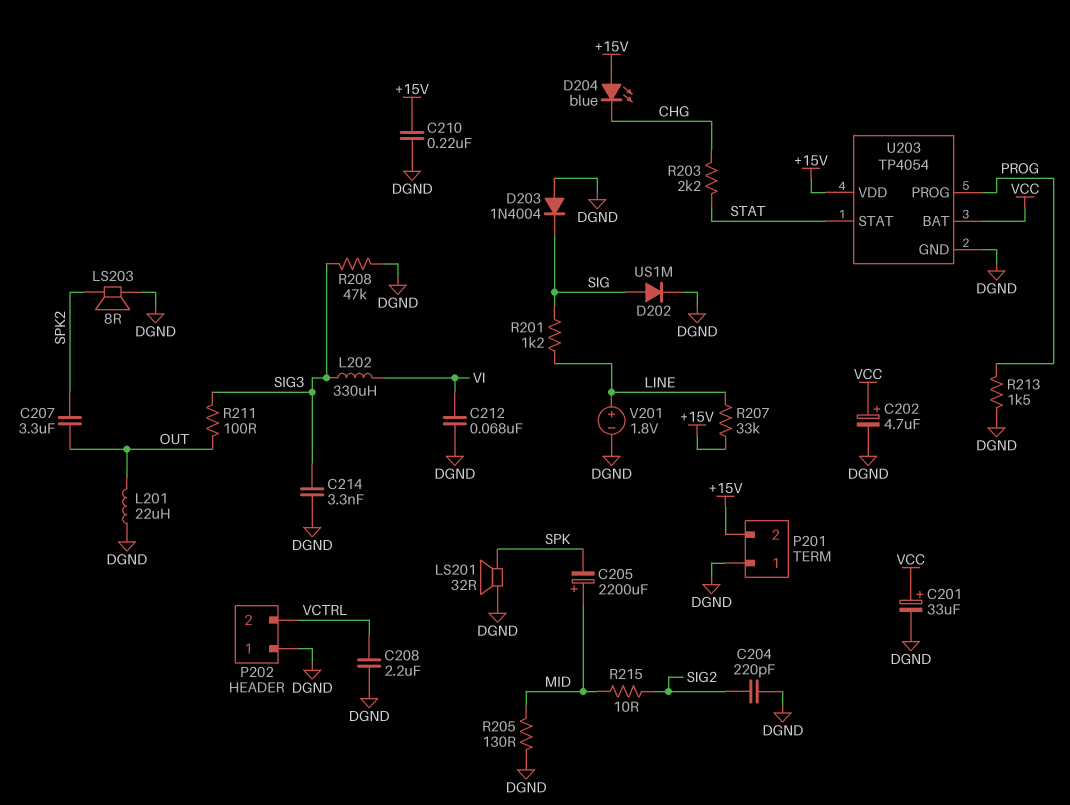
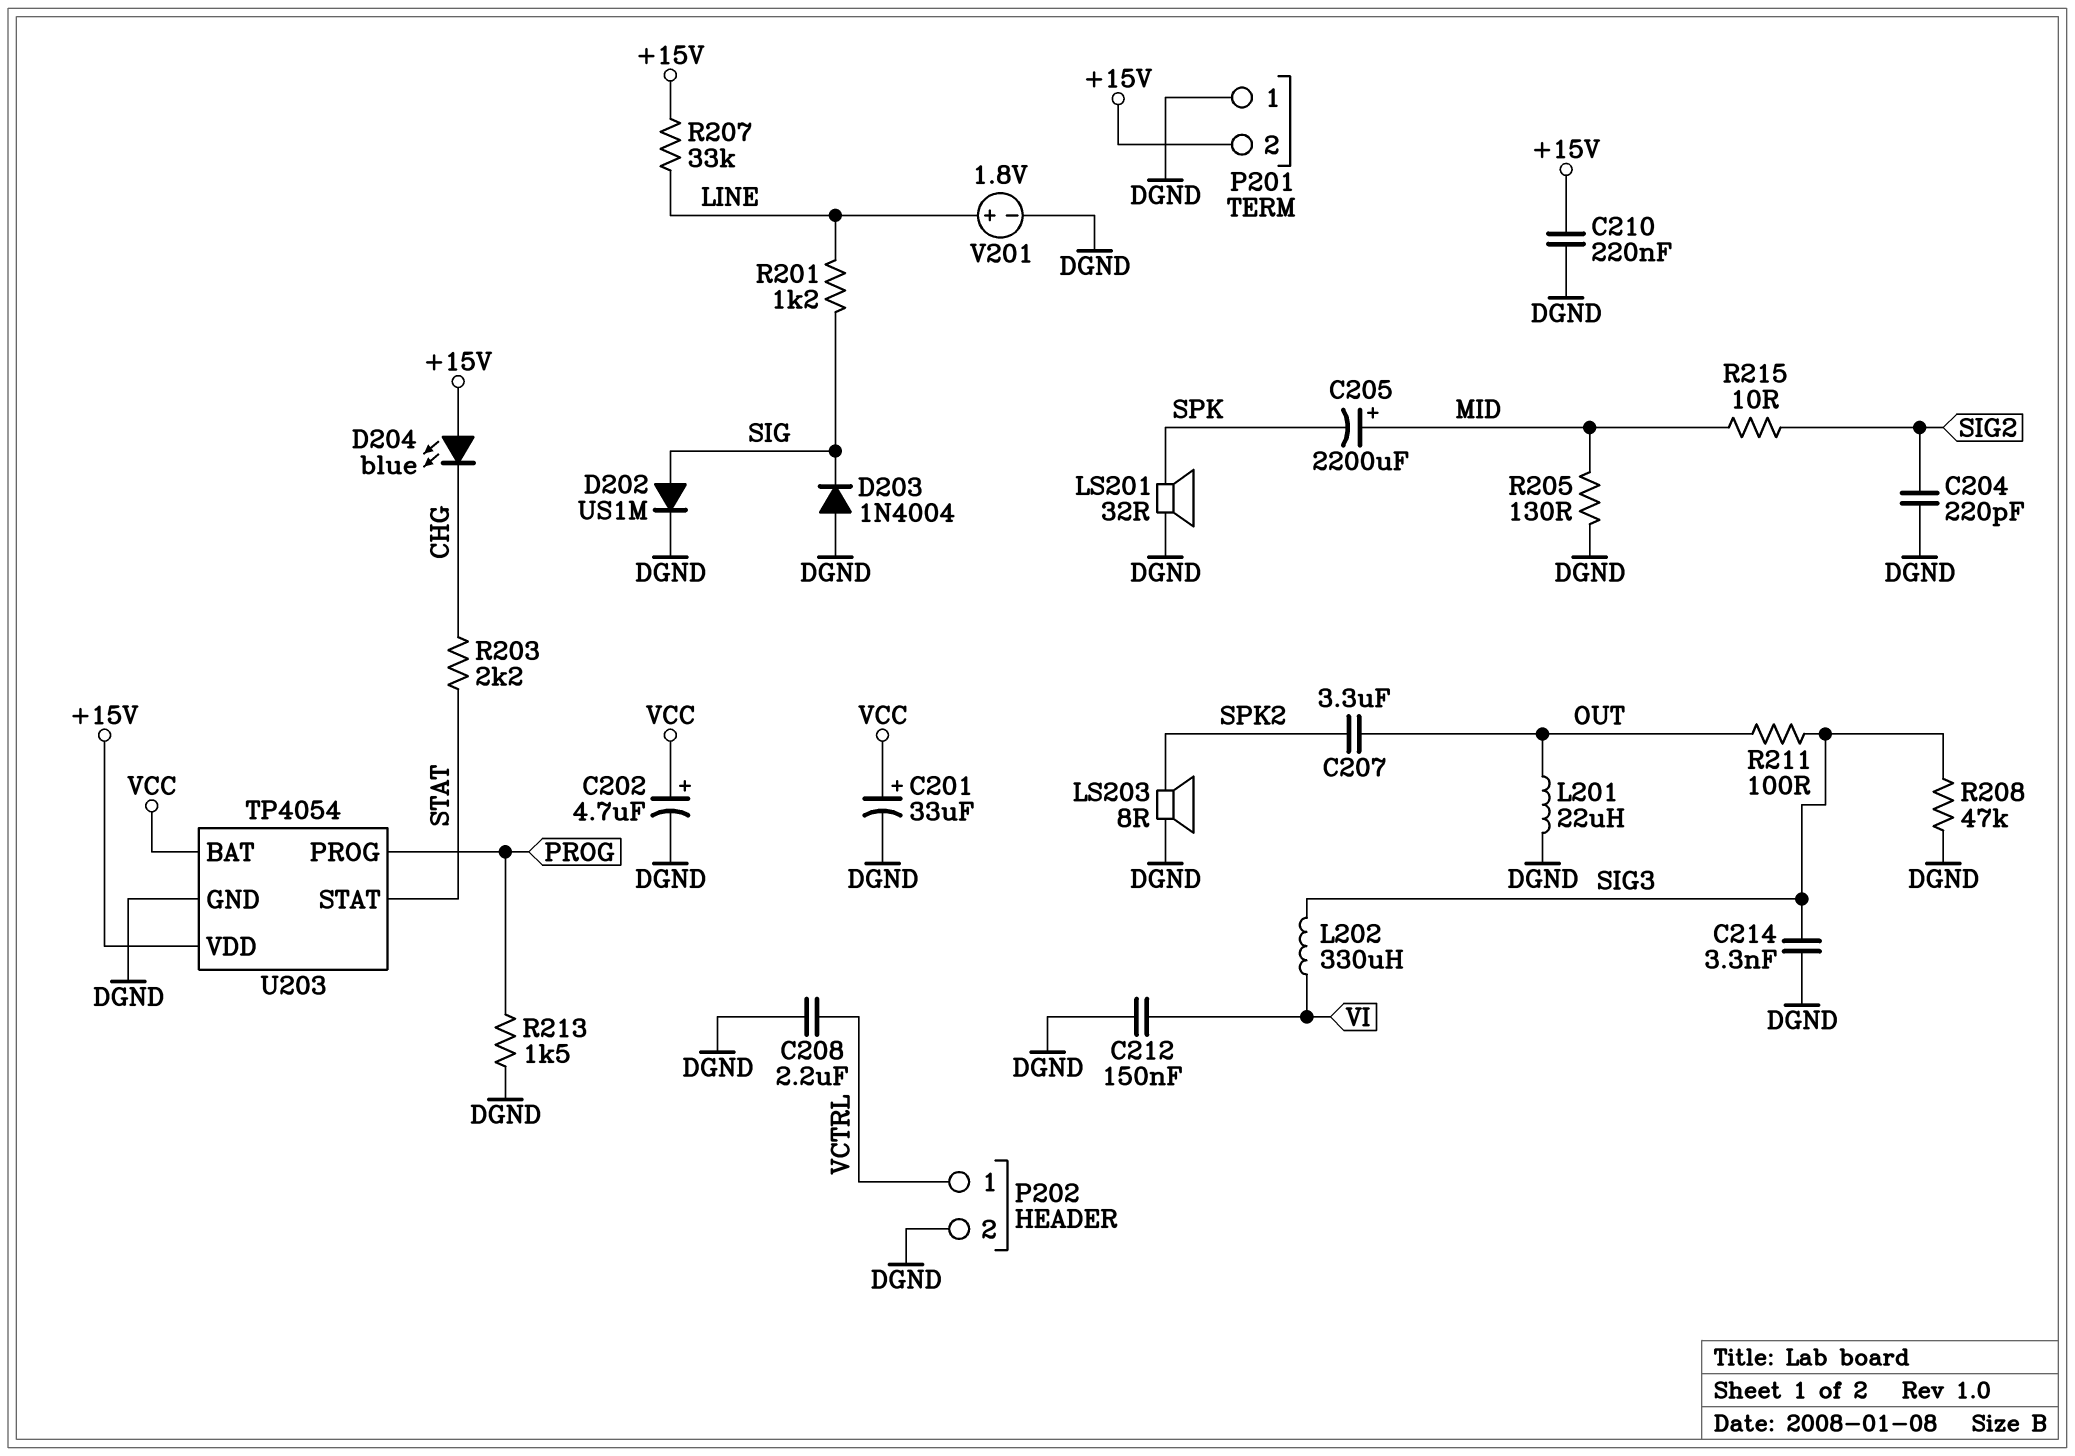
C212: 68nF (DGND, VI) -> 150nF (DGND, VI)
P202 pin 1: DGND -> VCTRL
P202 pin 2: VCTRL -> DGND

